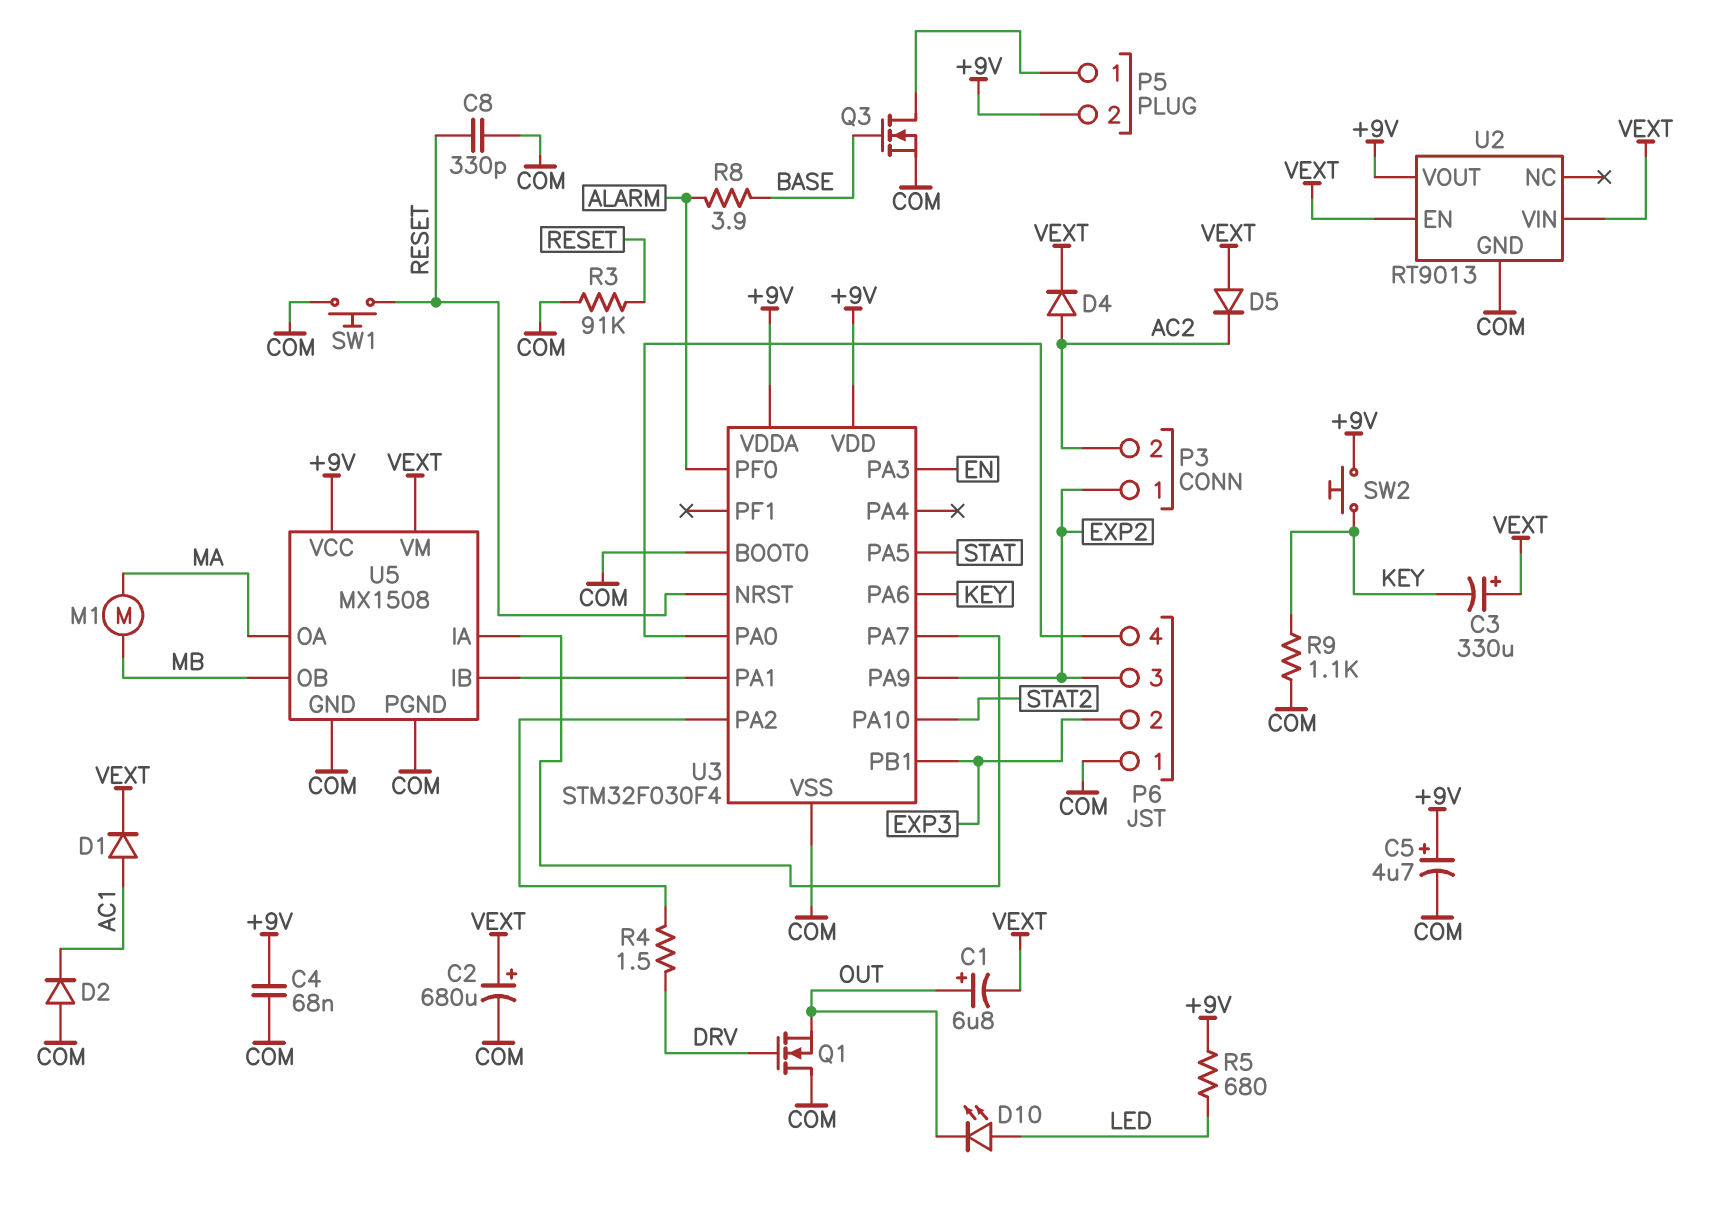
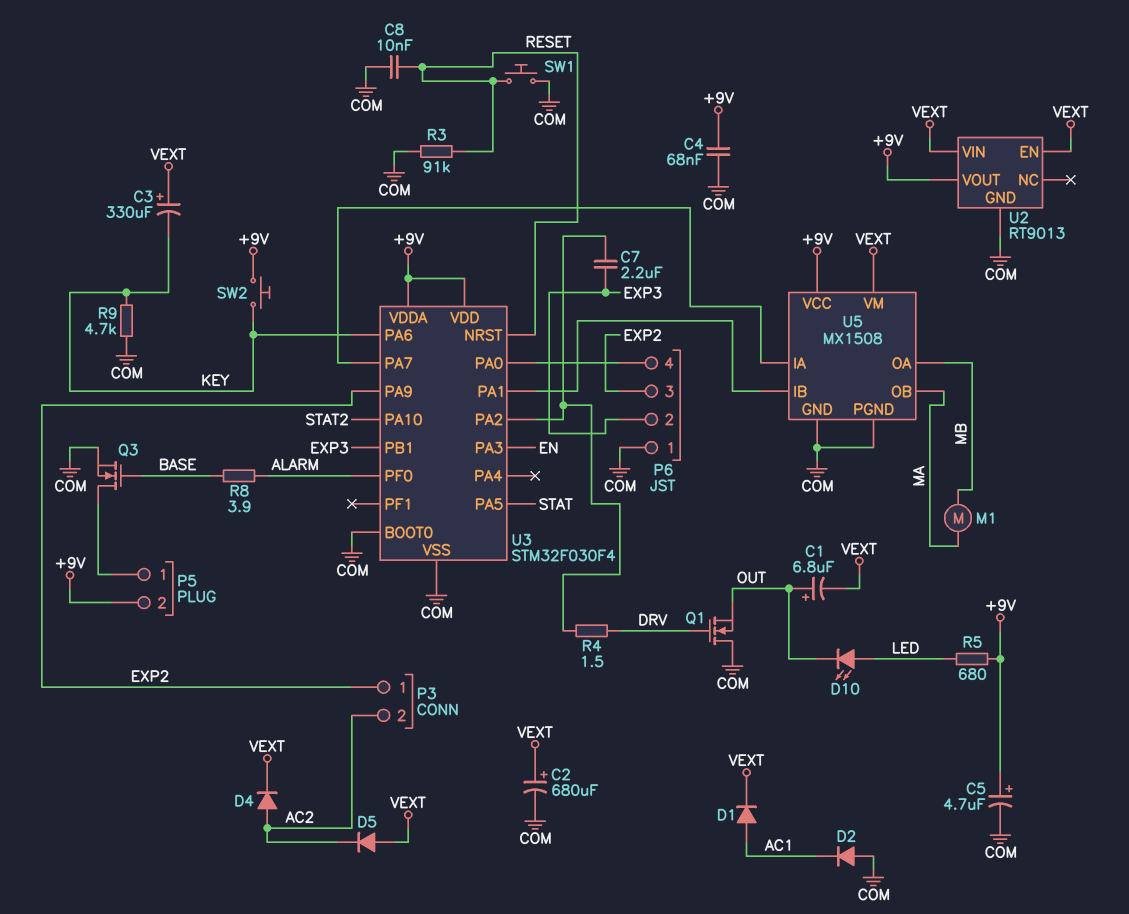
C7: none -> 2.2uF (EXP3, U3/PA2)
C8: 330pF (COM, RESET) -> 10nF (COM, RESET)
R9: 1.1k (COM, KEY) -> 4.7k (COM, KEY)
U5 pin OA: MA -> MB
U5 pin OB: MB -> MA

